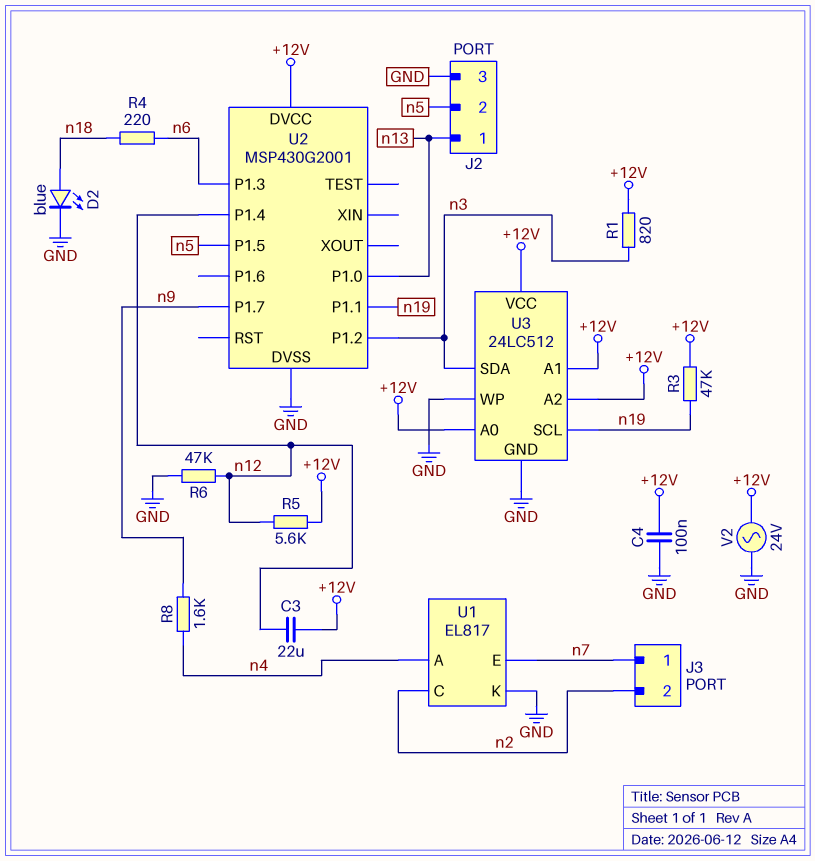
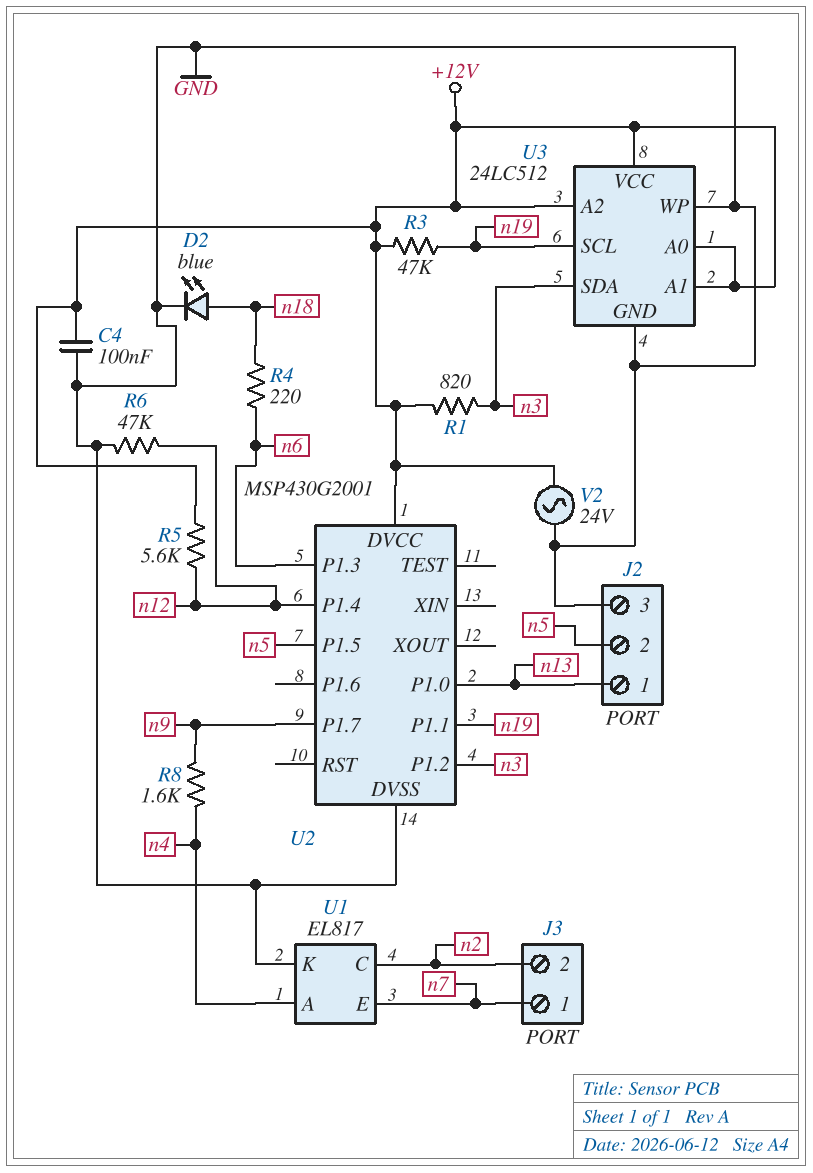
C3: 22uF (+12V, n12) -> none

